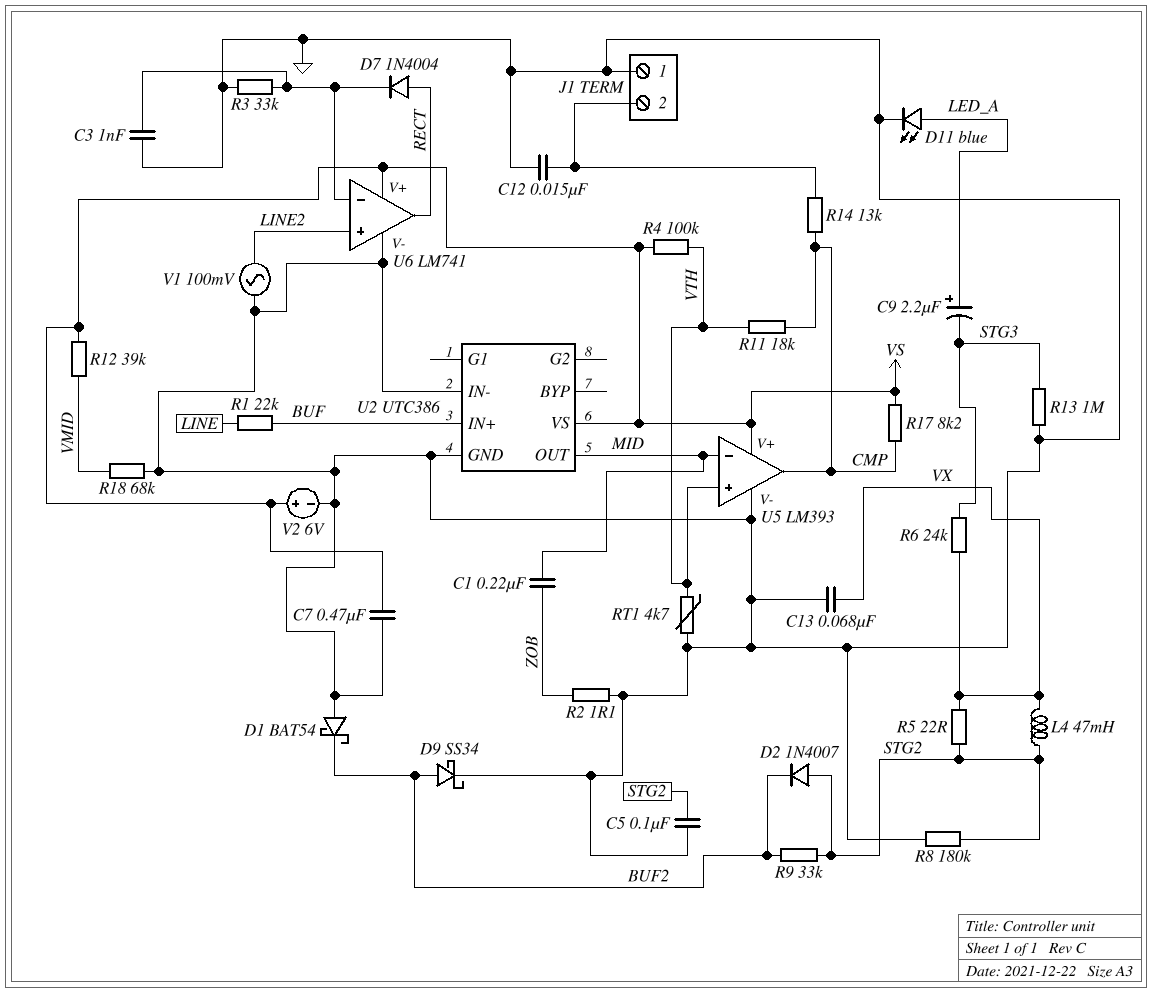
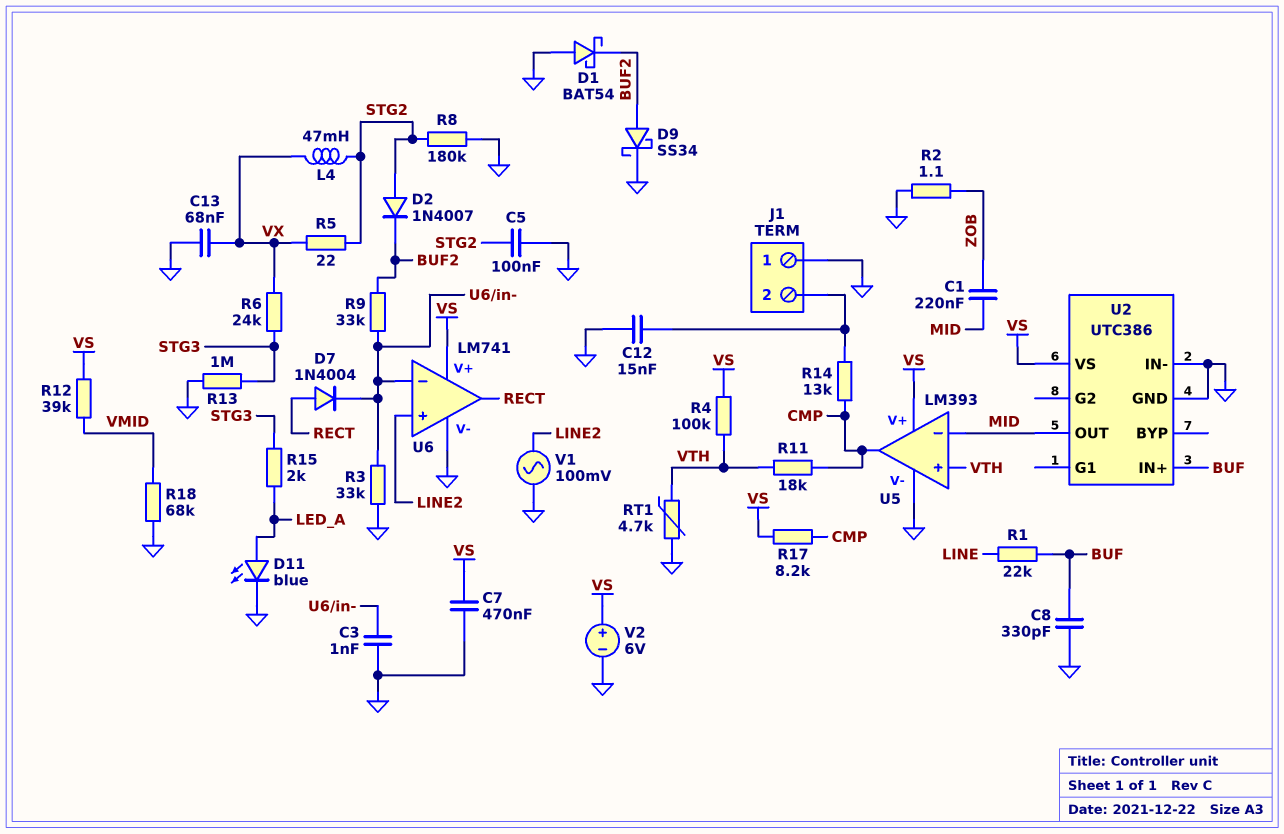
C8: none -> 330pF (BUF, GND)
C9: 2.2uF (plus LED_A, minus STG3) -> none
R9: 33k (BUF2, STG2) -> 33k (BUF2, U6/in-)
R15: none -> 2k (LED_A, STG3)

